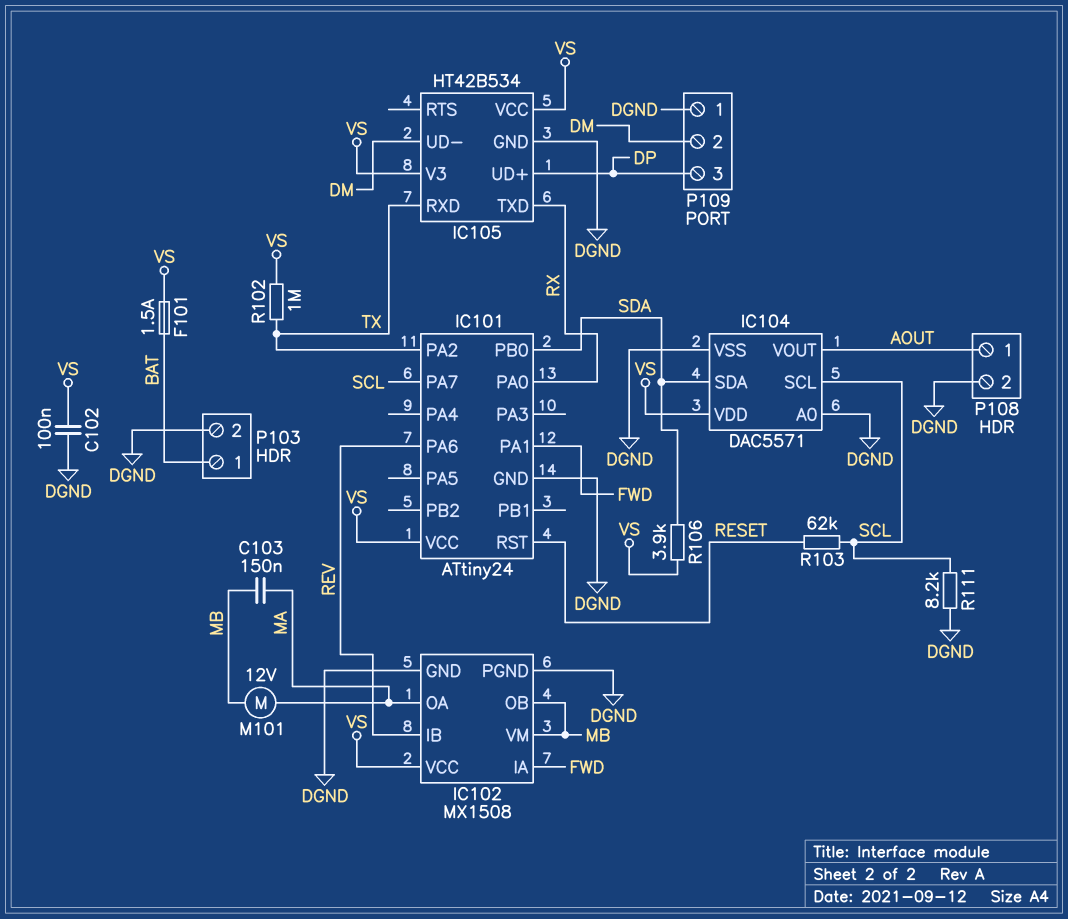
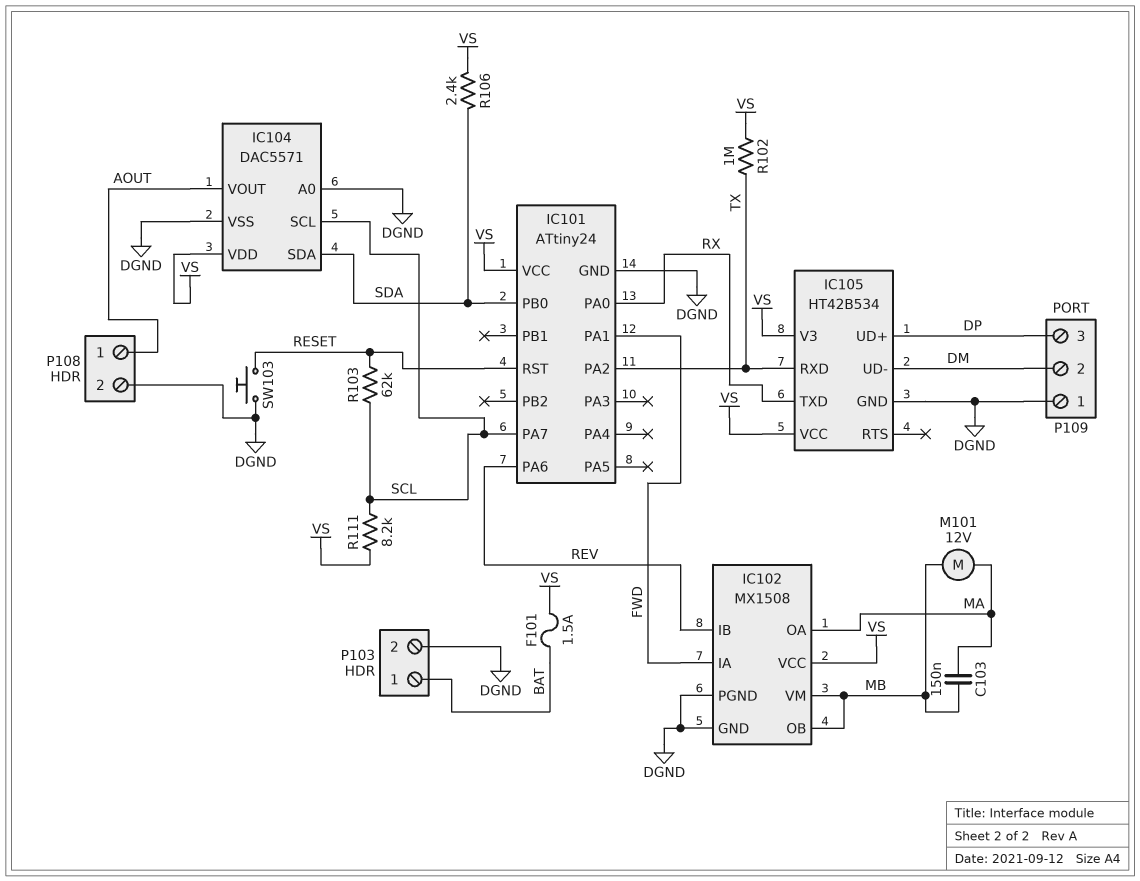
C102: 100nF (DGND, VS) -> none
R106: 3.9k (SDA, VS) -> 2.4k (SDA, VS)
R111: 8.2k (DGND, SCL) -> 8.2k (SCL, VS)
SW103: none -> button (DGND, RESET)

